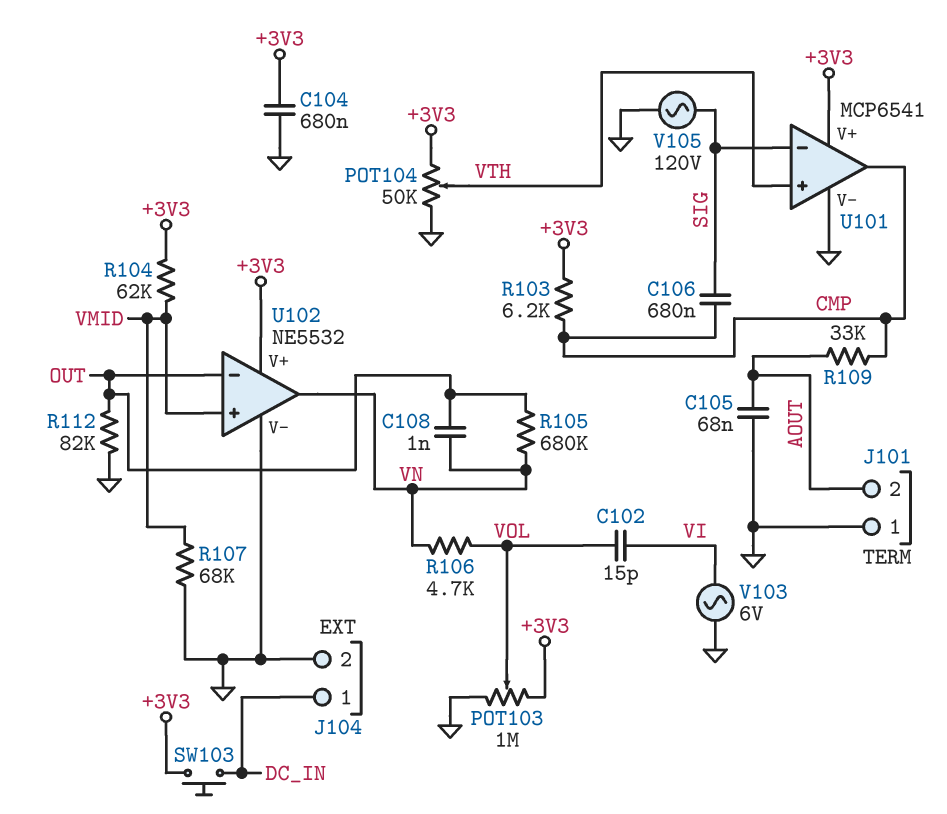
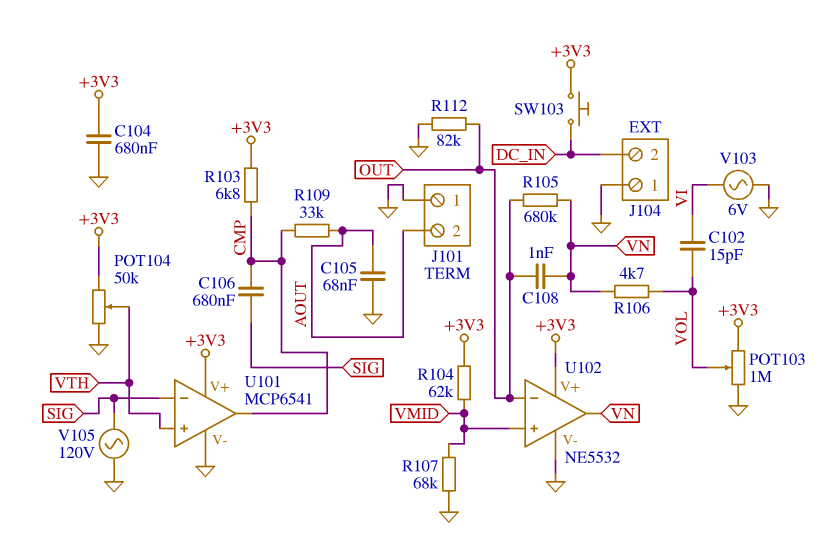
J104 pin 1: DC_IN -> GND
J104 pin 2: GND -> DC_IN
R103: 6.2k (+3V3, CMP) -> 6.8k (+3V3, CMP)

